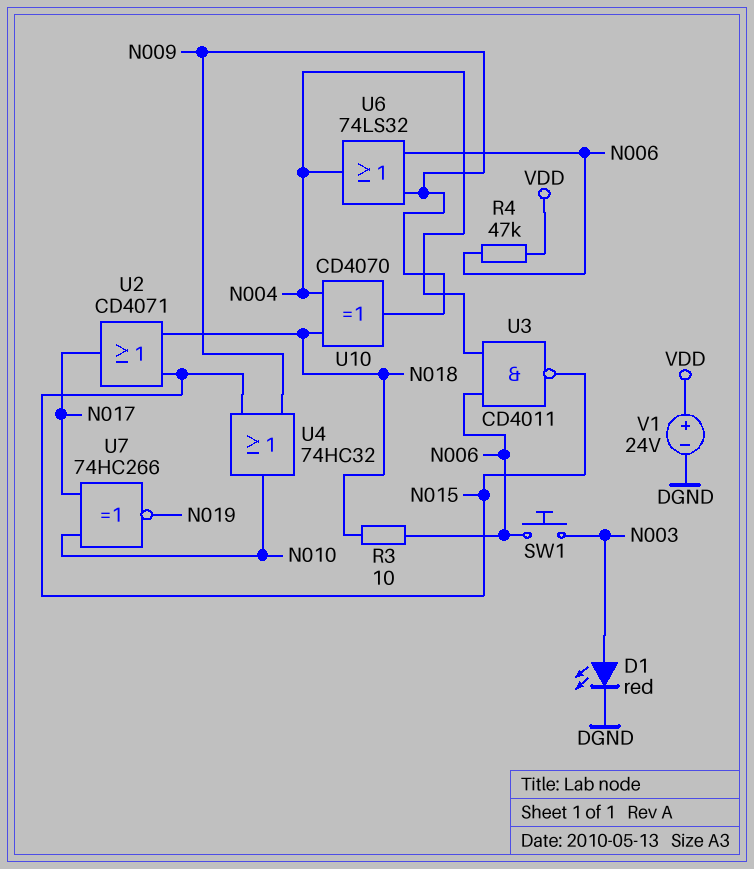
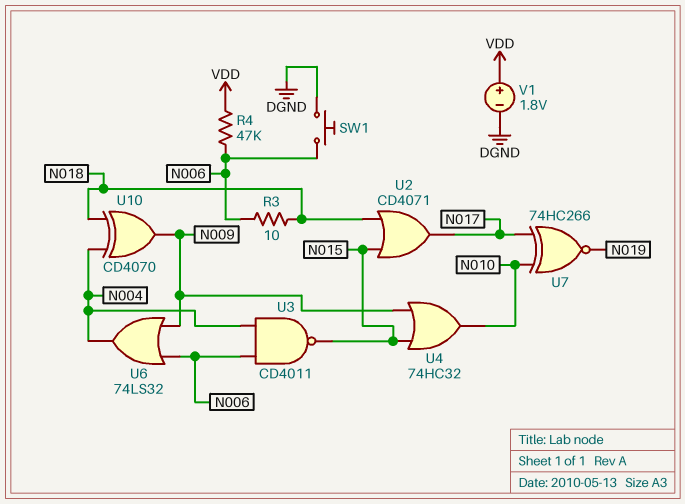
D1: LED red (A N003, K DGND) -> none
SW1: button (N003, N006) -> button (DGND, N006)
V1: 24V (plus VDD, minus DGND) -> 1.8V (plus VDD, minus DGND)

